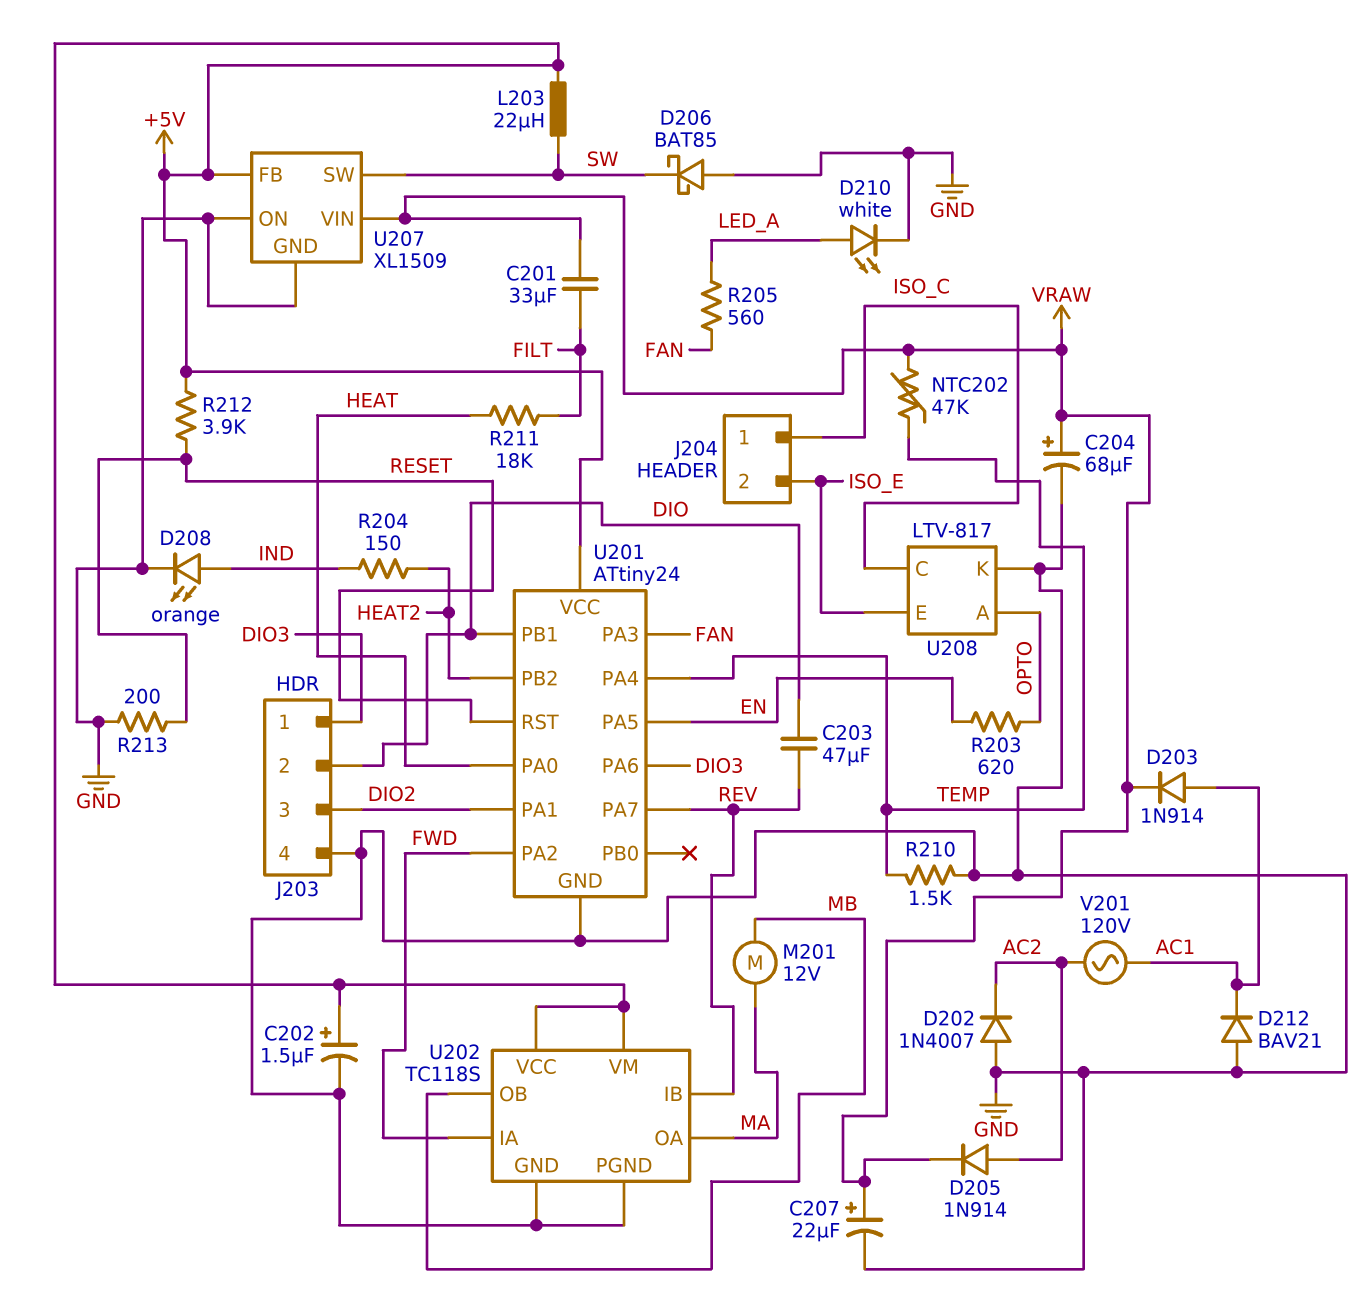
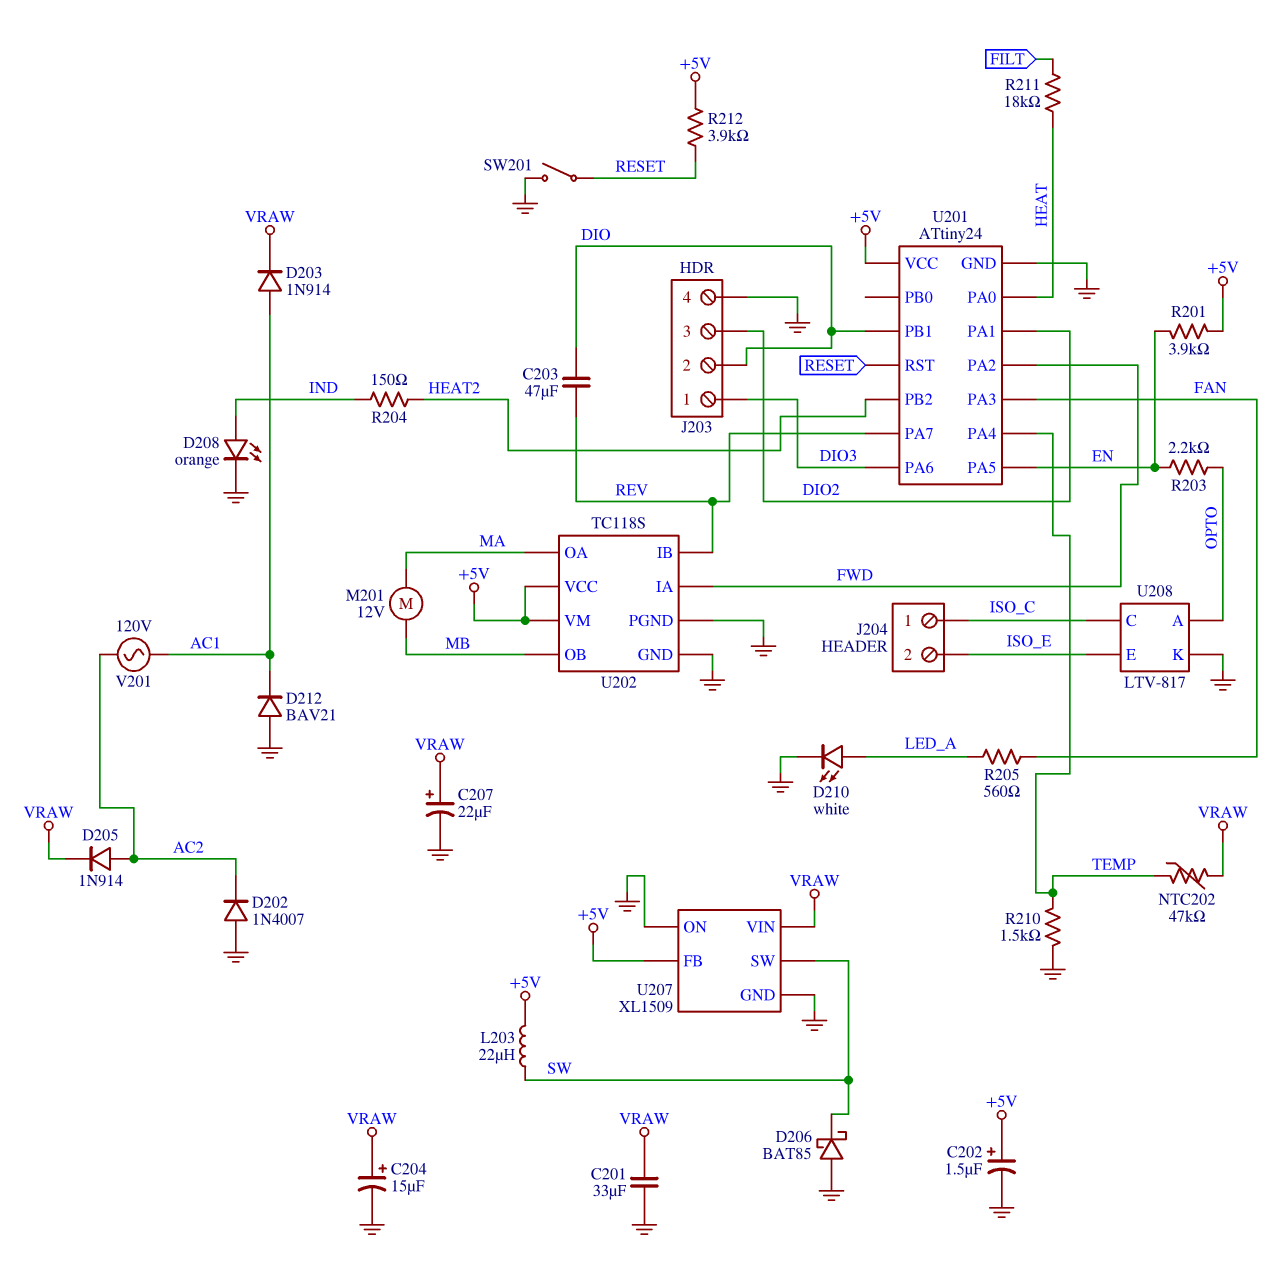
C201: 33uF (FILT, VRAW) -> 33uF (GND, VRAW)
C204: 68uF (plus VRAW, minus GND) -> 15uF (plus VRAW, minus GND)
R201: none -> 3.9k (+5V, EN)
R203: 620 (EN, OPTO) -> 2.2k (EN, OPTO)
R213: 200 (GND, RESET) -> none
SW201: none -> switch (GND, RESET)

